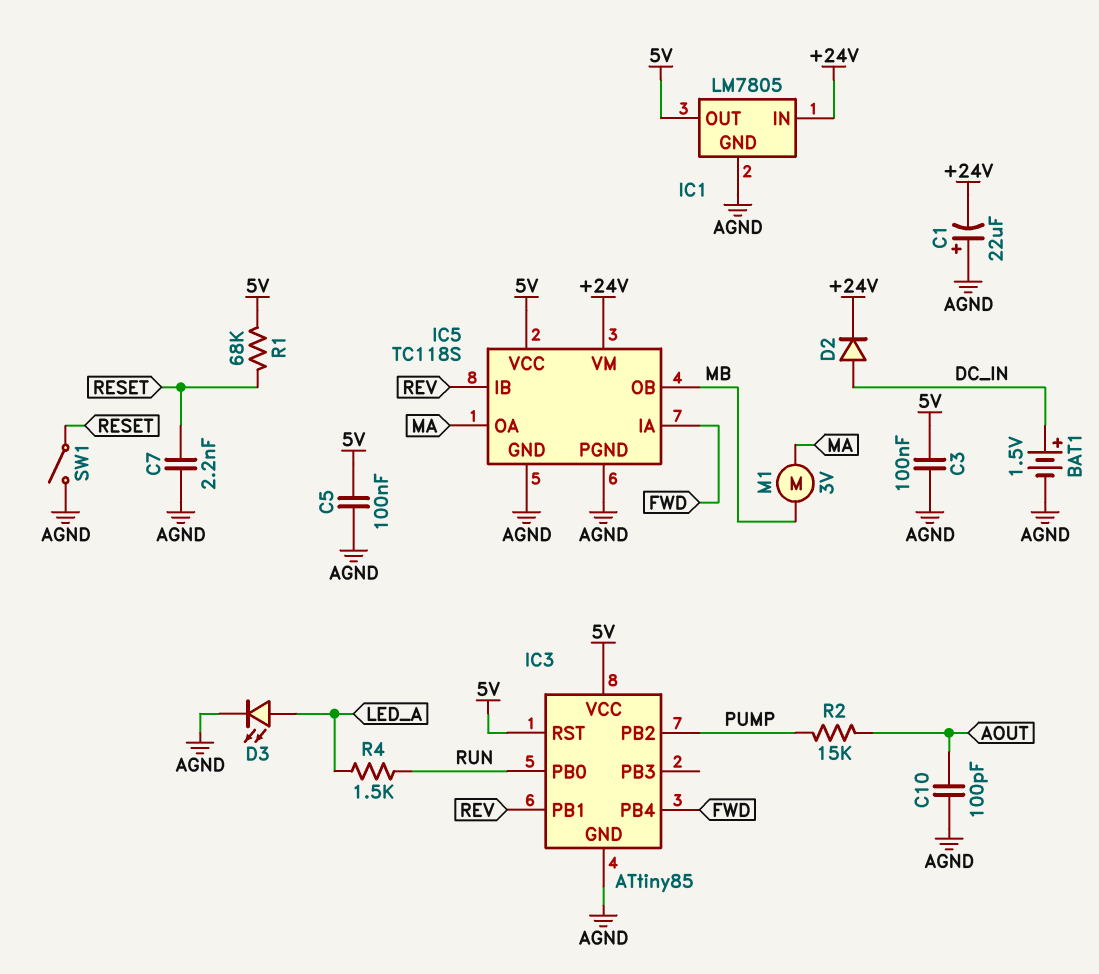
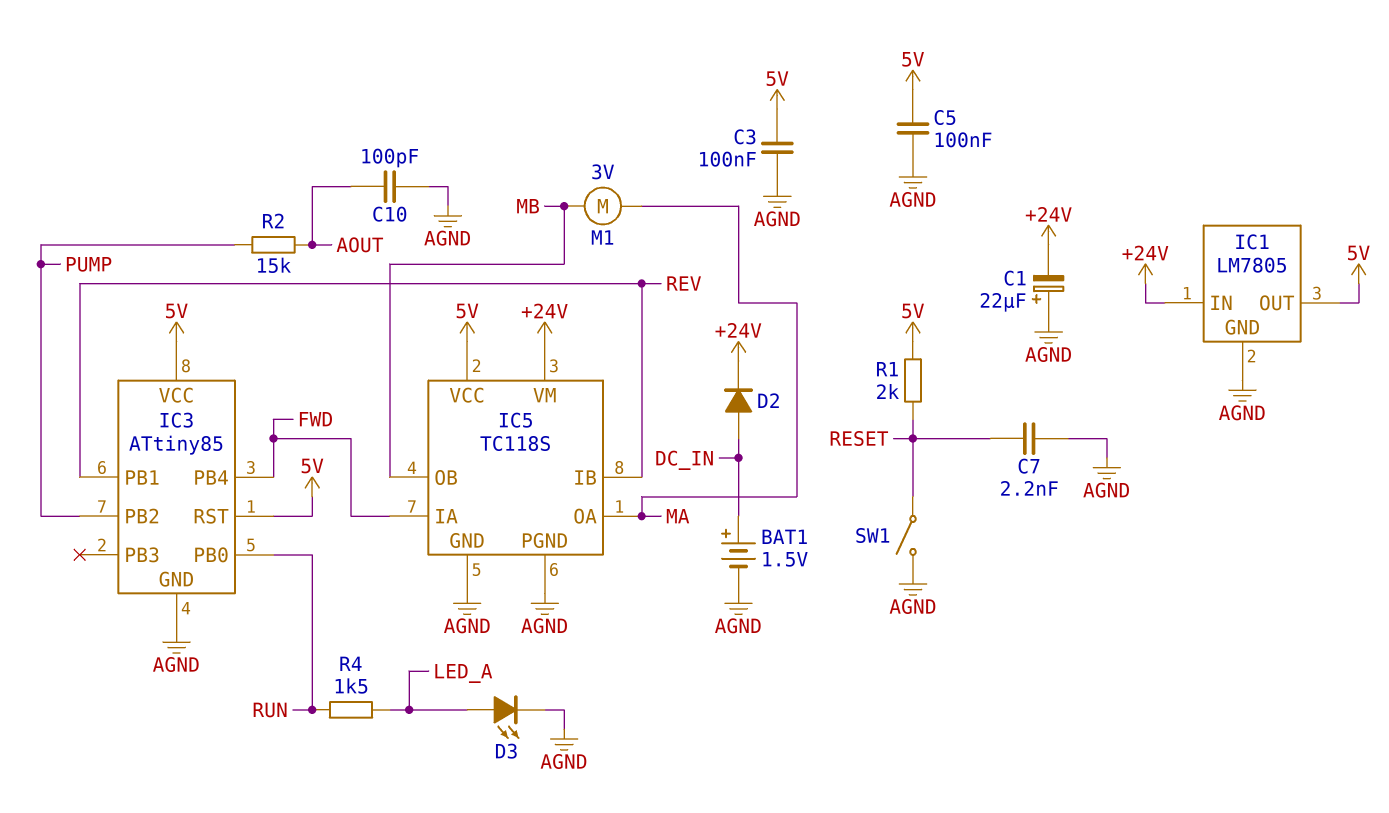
R1: 68k (5V, RESET) -> 2k (5V, RESET)

